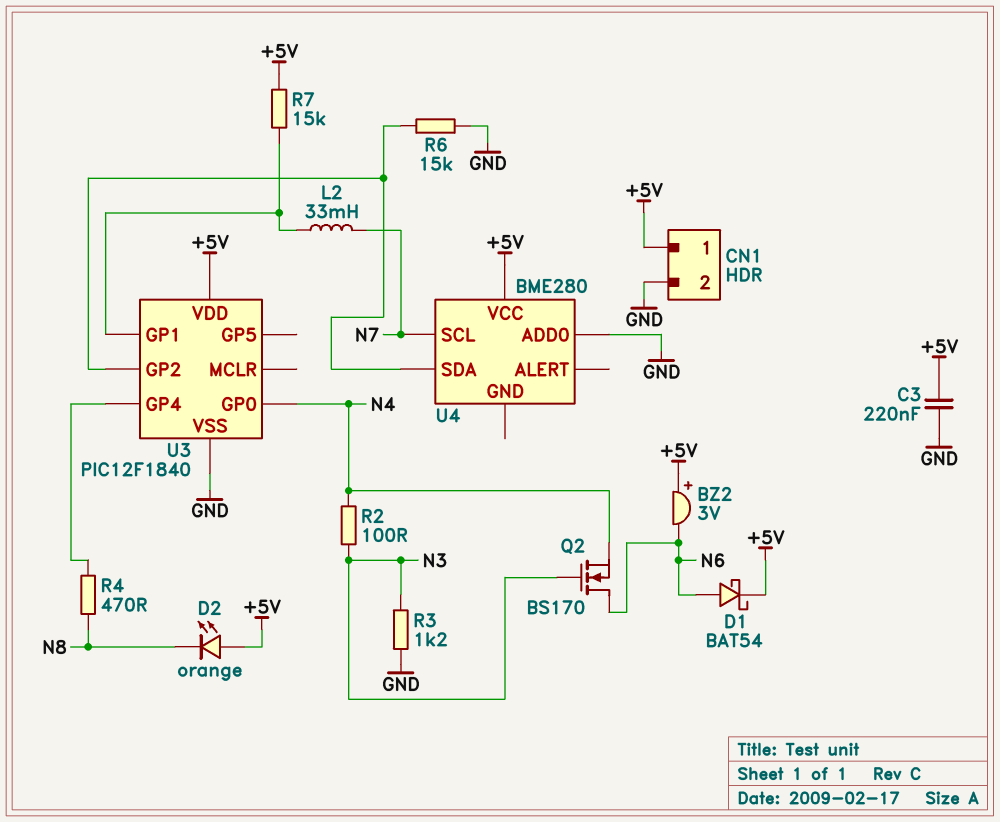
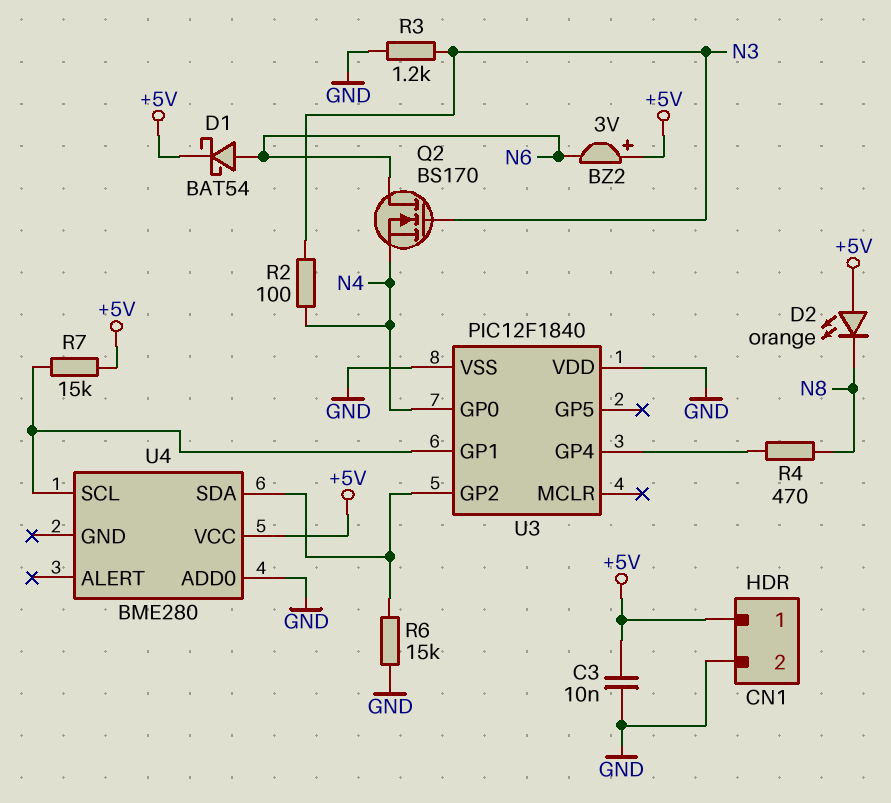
C3: 220nF (+5V, GND) -> 10nF (+5V, GND)
L2: 33mH (N7, U3/GP1) -> none
U3 pin VDD: +5V -> GND
U4 pin SCL: N7 -> U3/GP1

